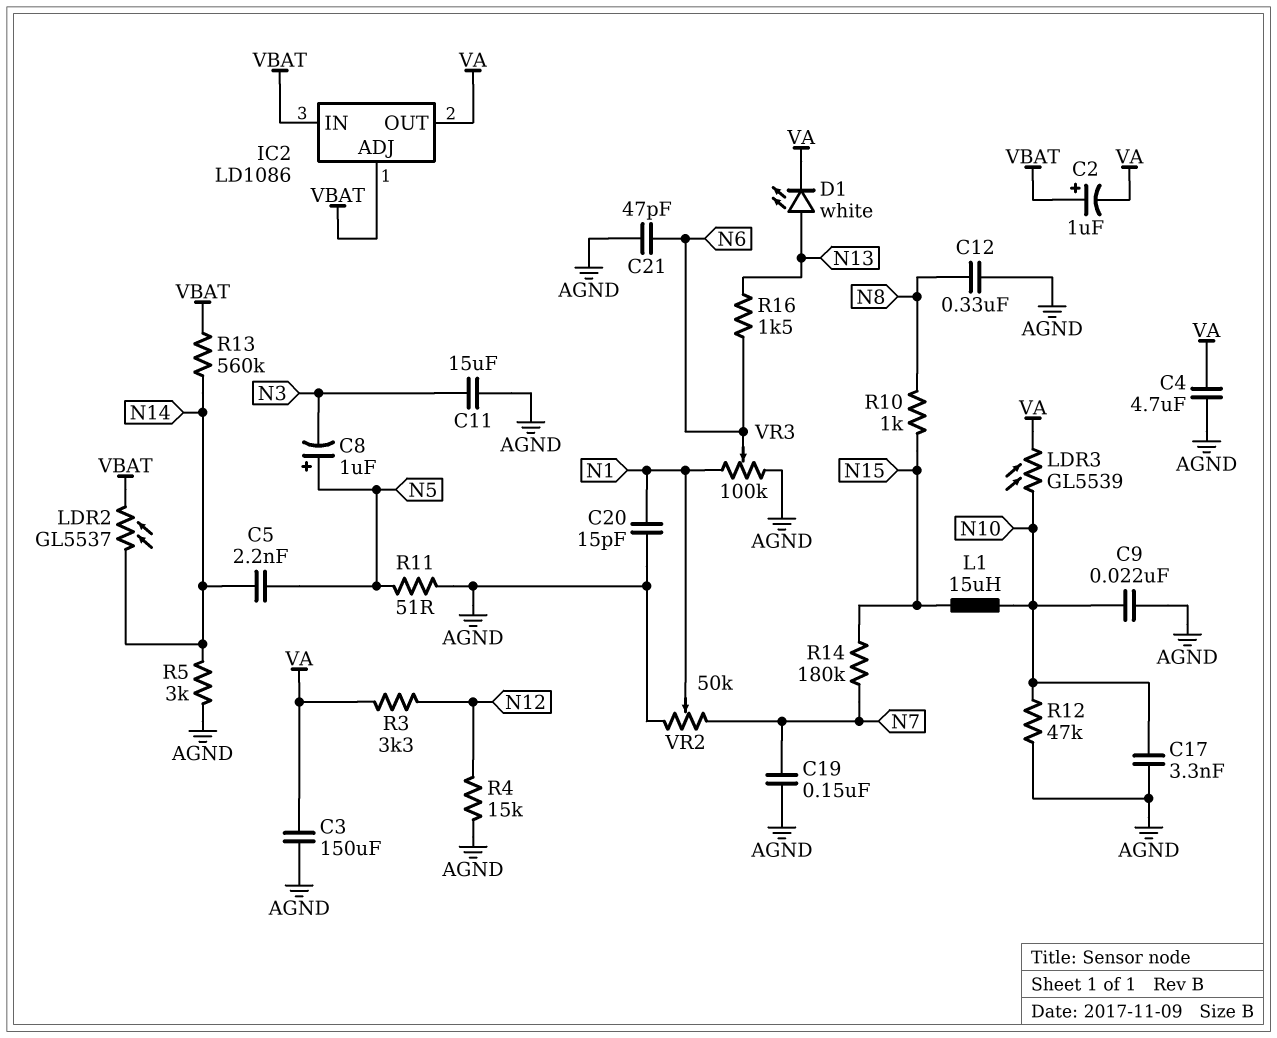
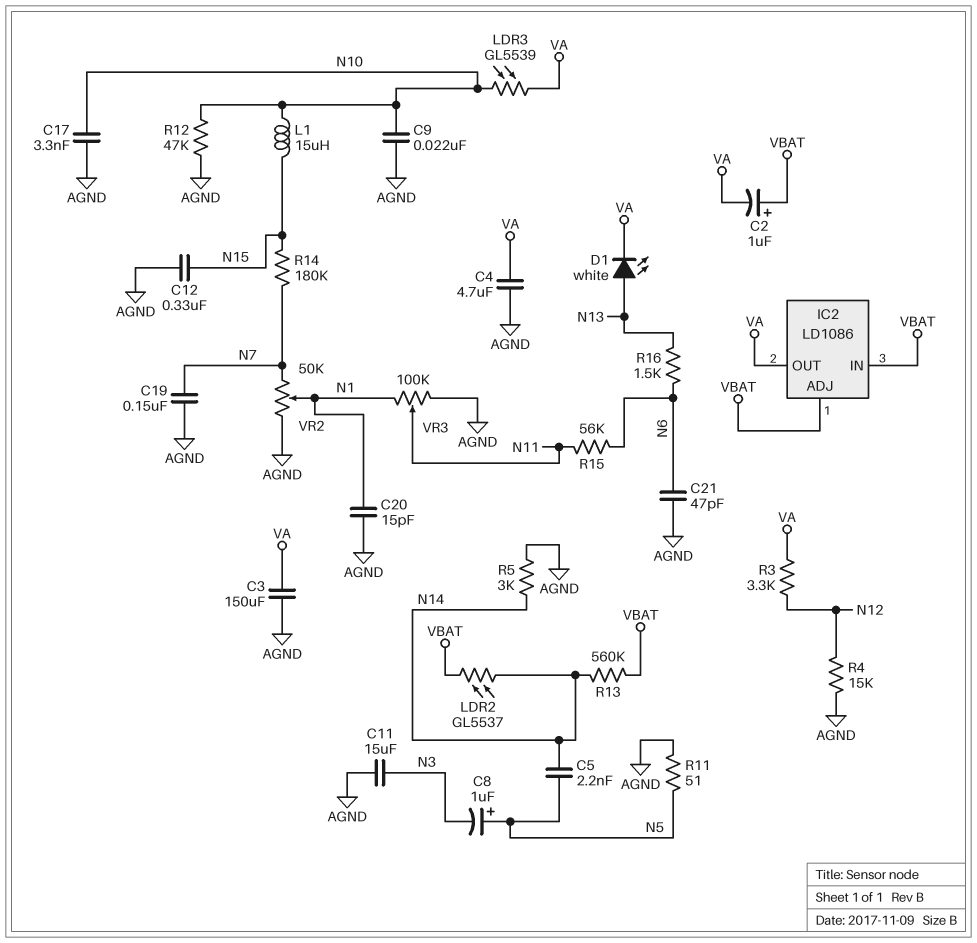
C12: 330nF (AGND, N8) -> 330nF (AGND, N15)
R10: 1k (N8, N15) -> none
R15: none -> 56k (N6, N11)
VR3: 100k (AGND, N1, wiper N6) -> 100k (AGND, N1, wiper N11)

